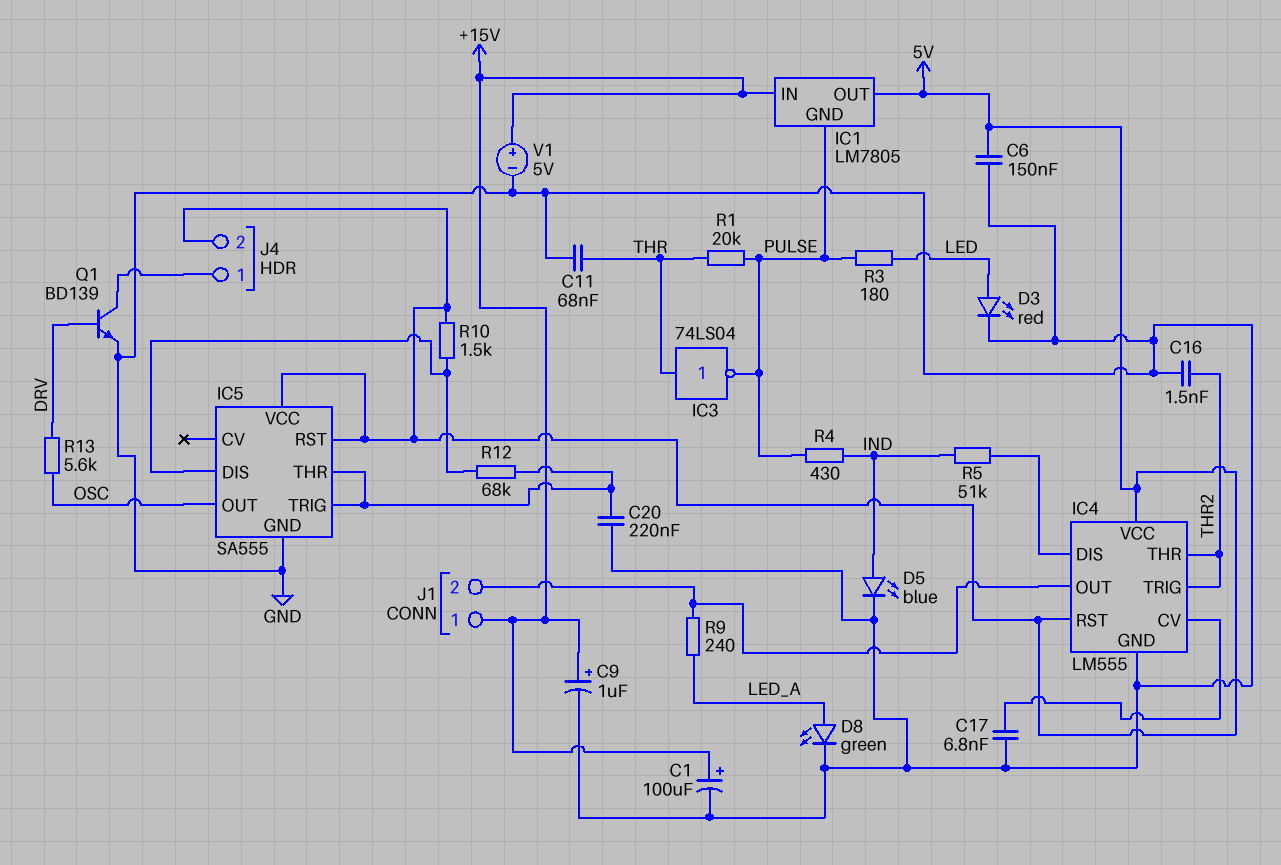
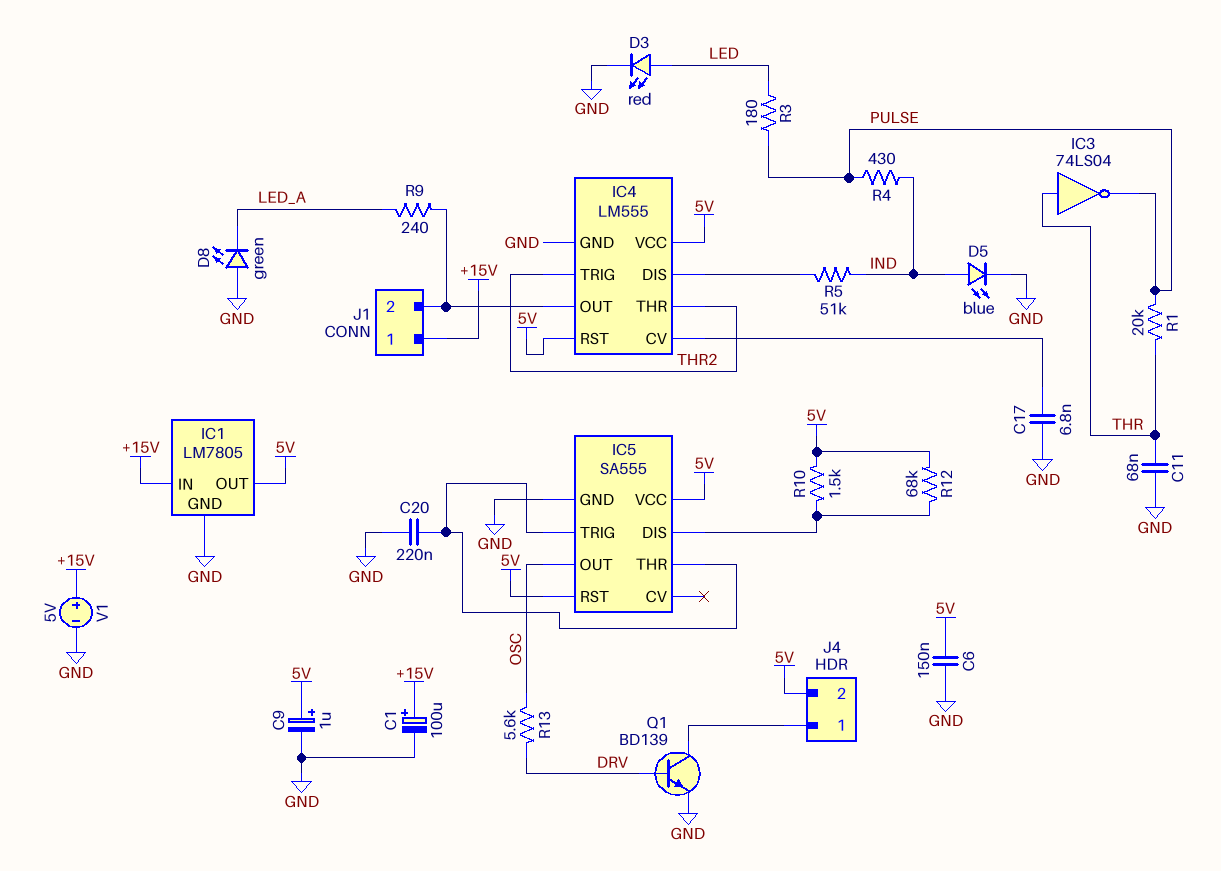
C9: 1uF (plus +15V, minus GND) -> 1uF (plus 5V, minus GND)
C16: 1.5nF (GND, THR2) -> none
D8: LED green (A LED_A, K GND) -> LED green (A GND, K LED_A)
IC1 pin GND: PULSE -> GND
R12: 68k (IC5/DIS, IC5/THR) -> 68k (5V, IC5/DIS)

